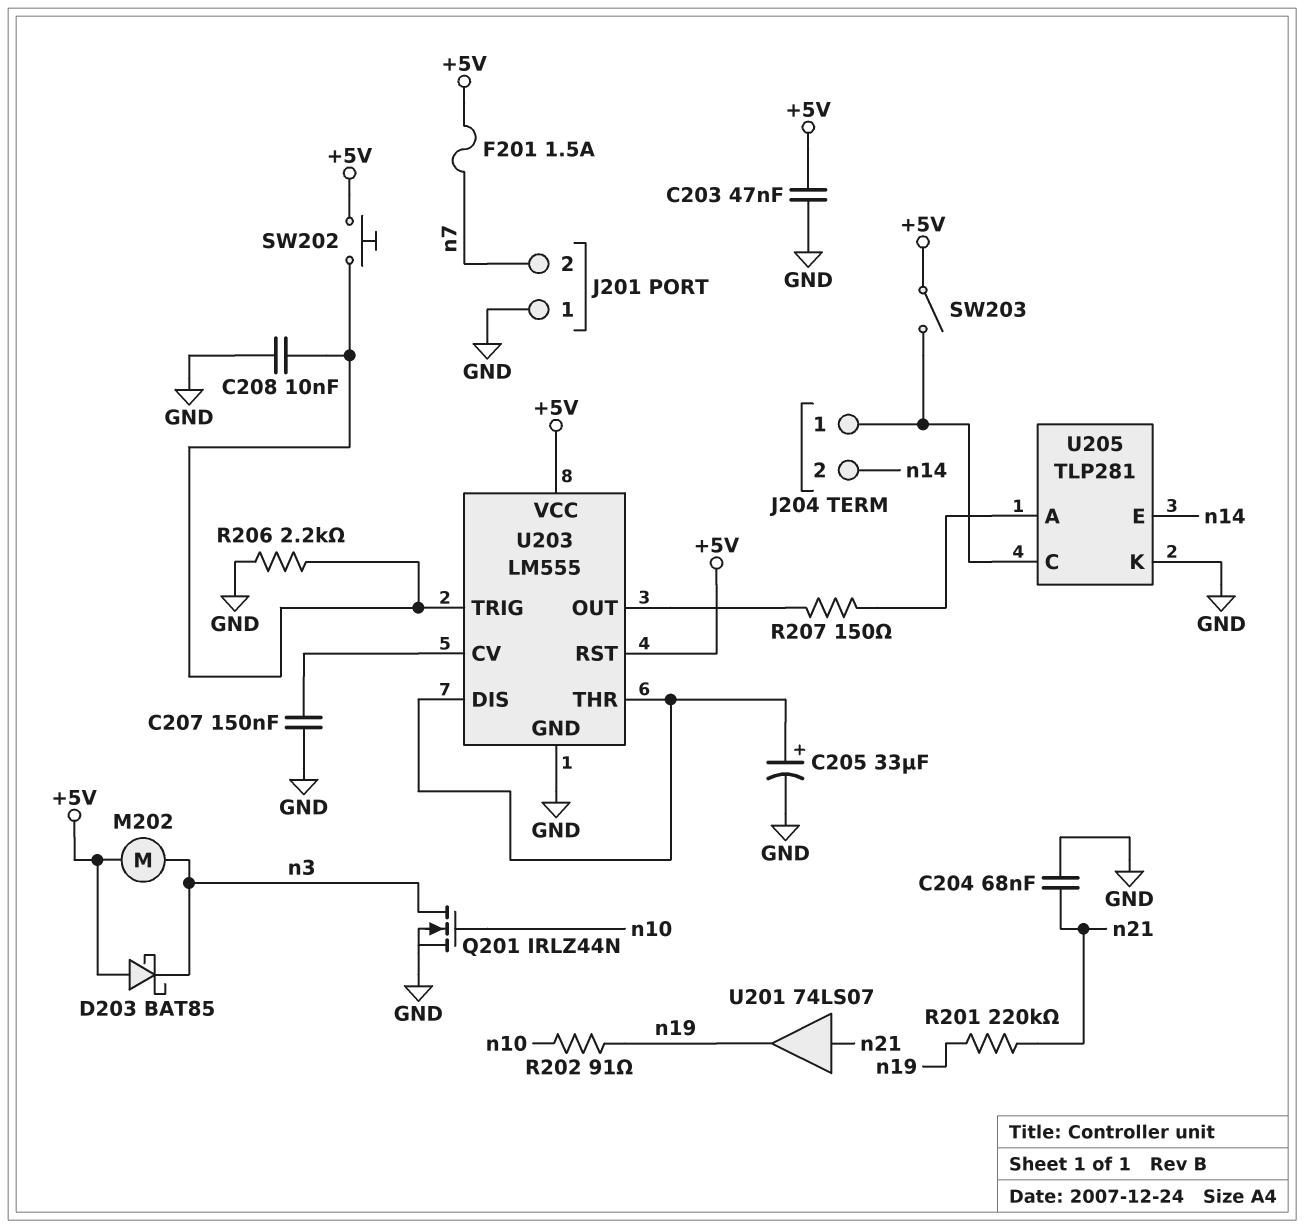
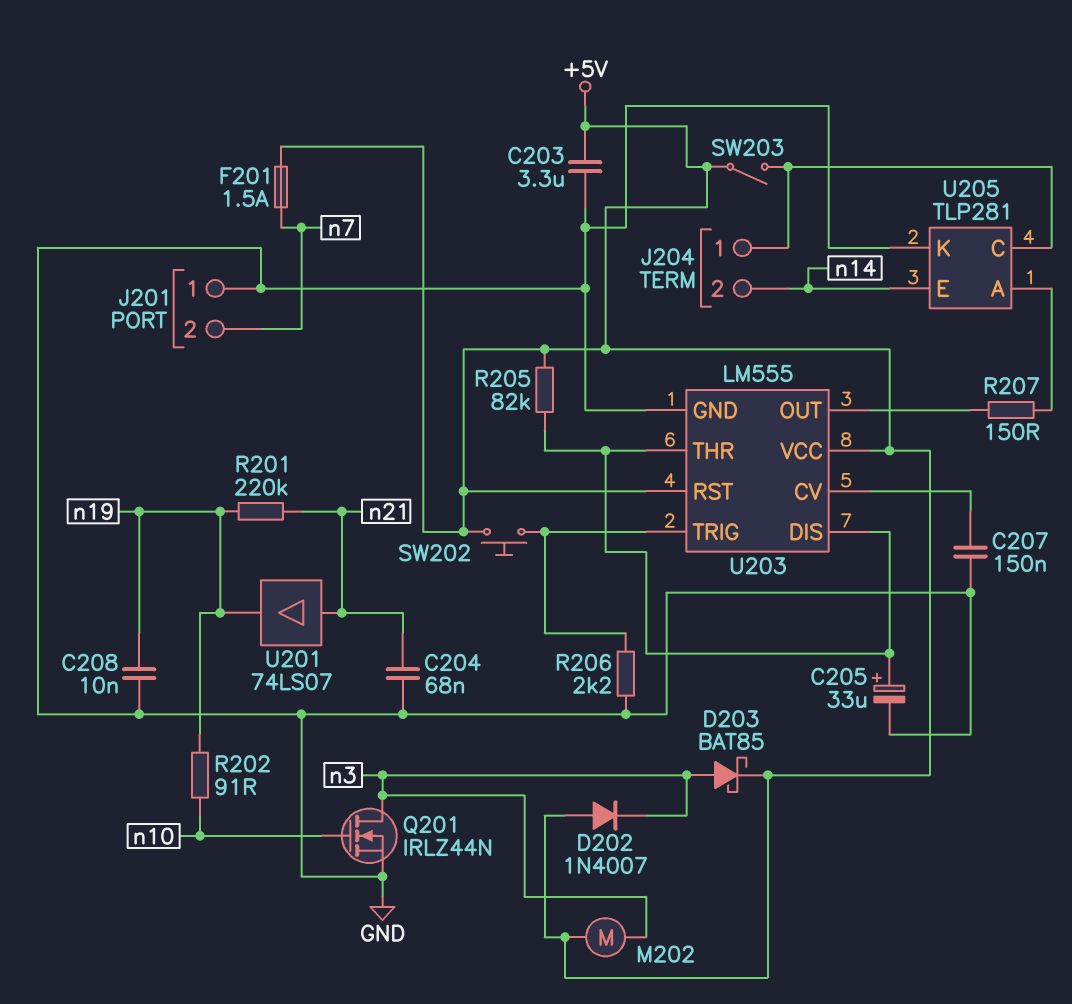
C203: 47nF (+5V, GND) -> 3.3uF (+5V, GND)
C208: 10nF (GND, U203/TRIG) -> 10nF (GND, n19)
D202: none -> diode 1N4007 (A +5V, K n3)
D203: schottky BAT85 (A +5V, K n3) -> schottky BAT85 (A n3, K +5V)
R205: none -> 82k (+5V, U203/DIS)

